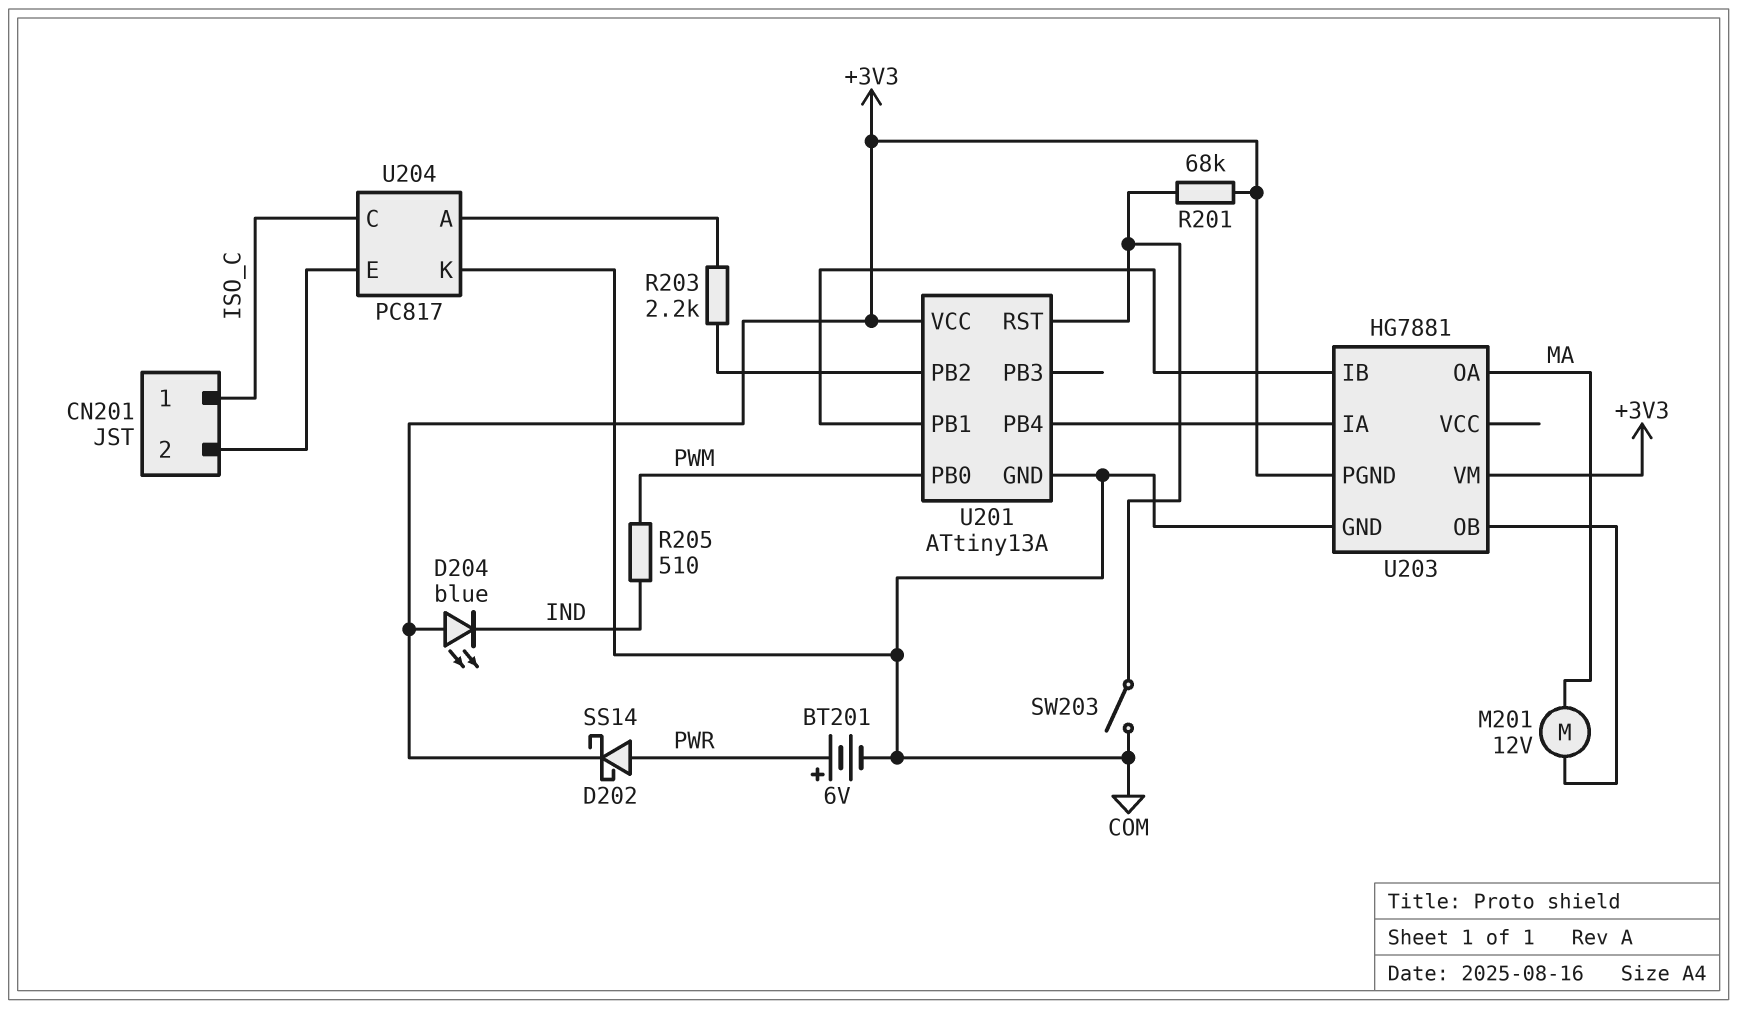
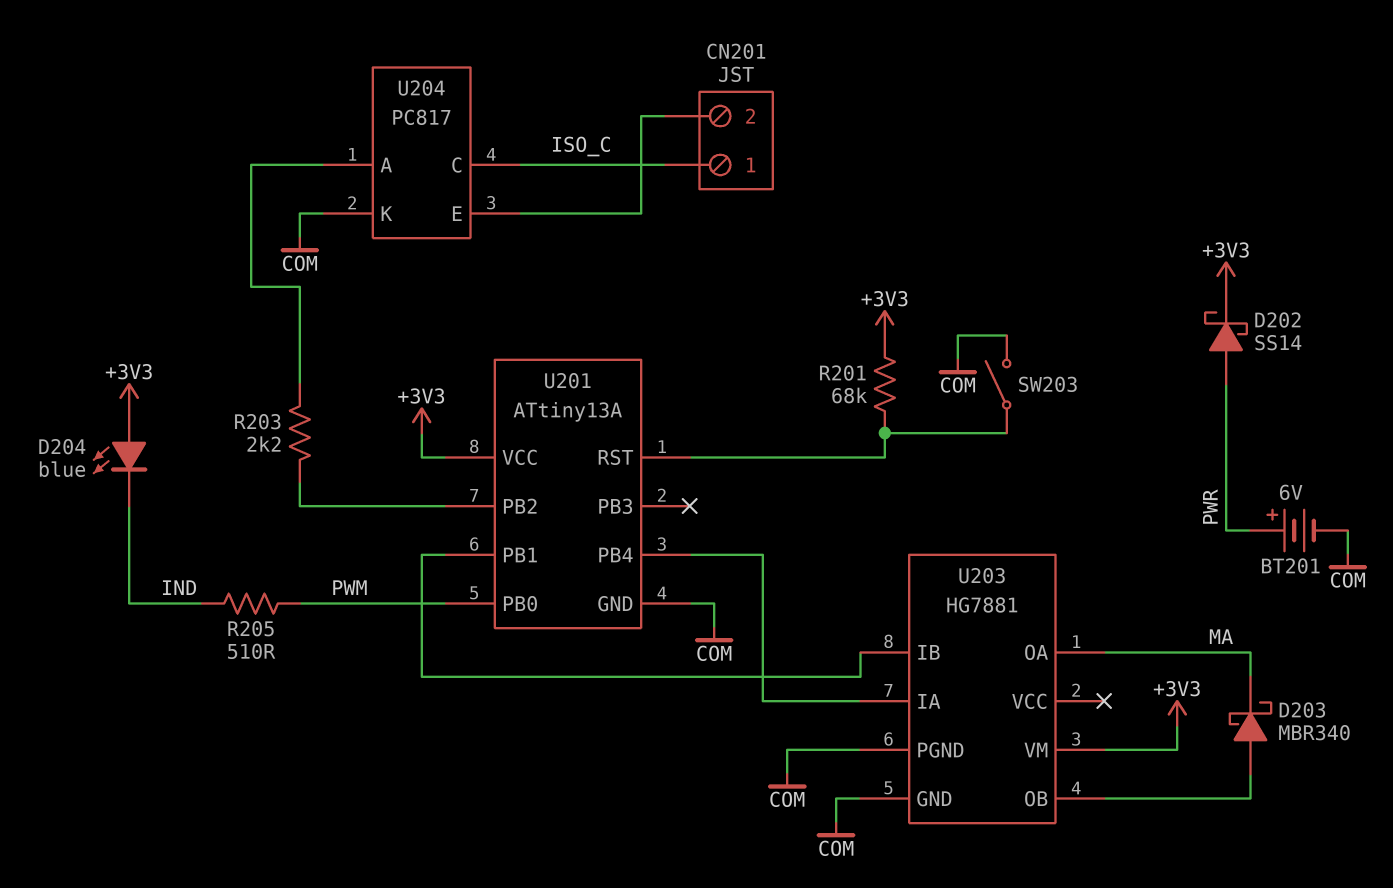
D203: none -> schottky MBR340 (A U203/OB, K MA)
M201: motor 12V (MA, U203/OB) -> none
U203 pin PGND: +3V3 -> COM

